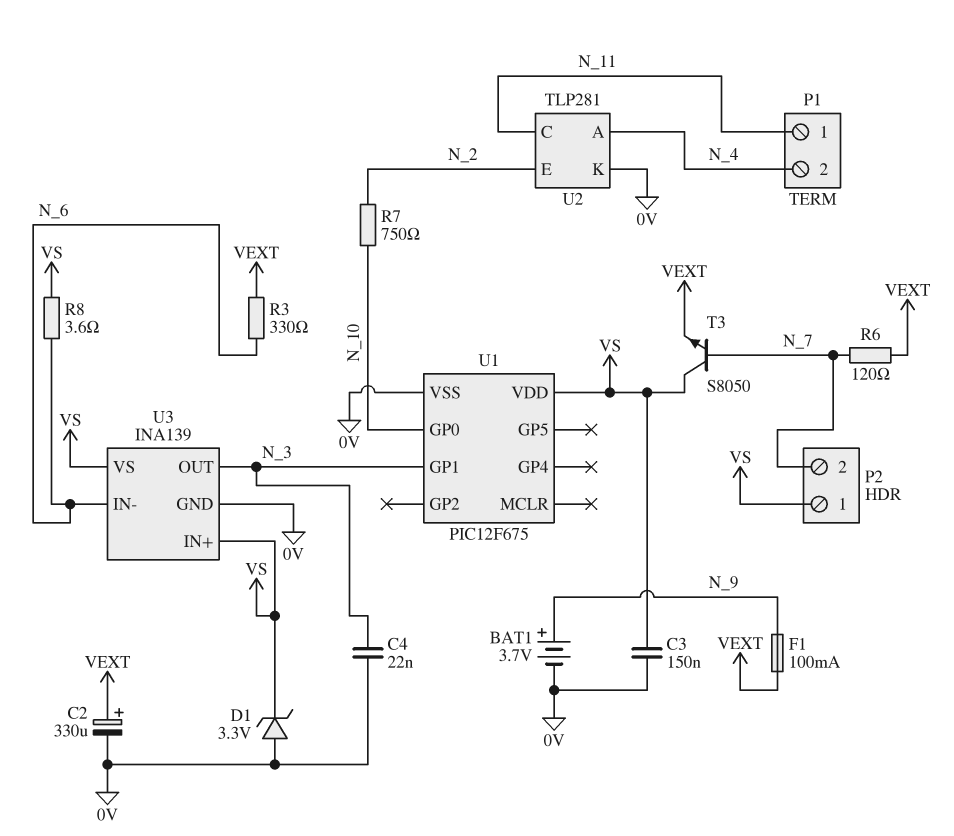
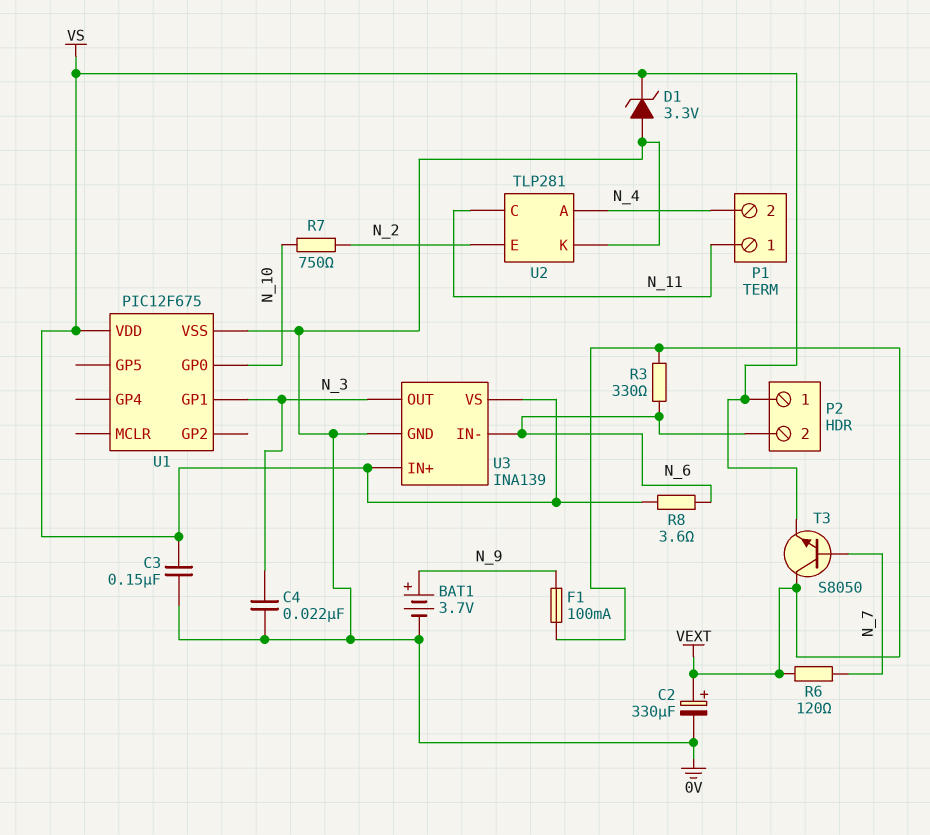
P2 pin 2: N_7 -> N_6
T3: NPN S8050 (B N_7, C VS, E VEXT) -> NPN S8050 (B N_7, C VEXT, E VS)

